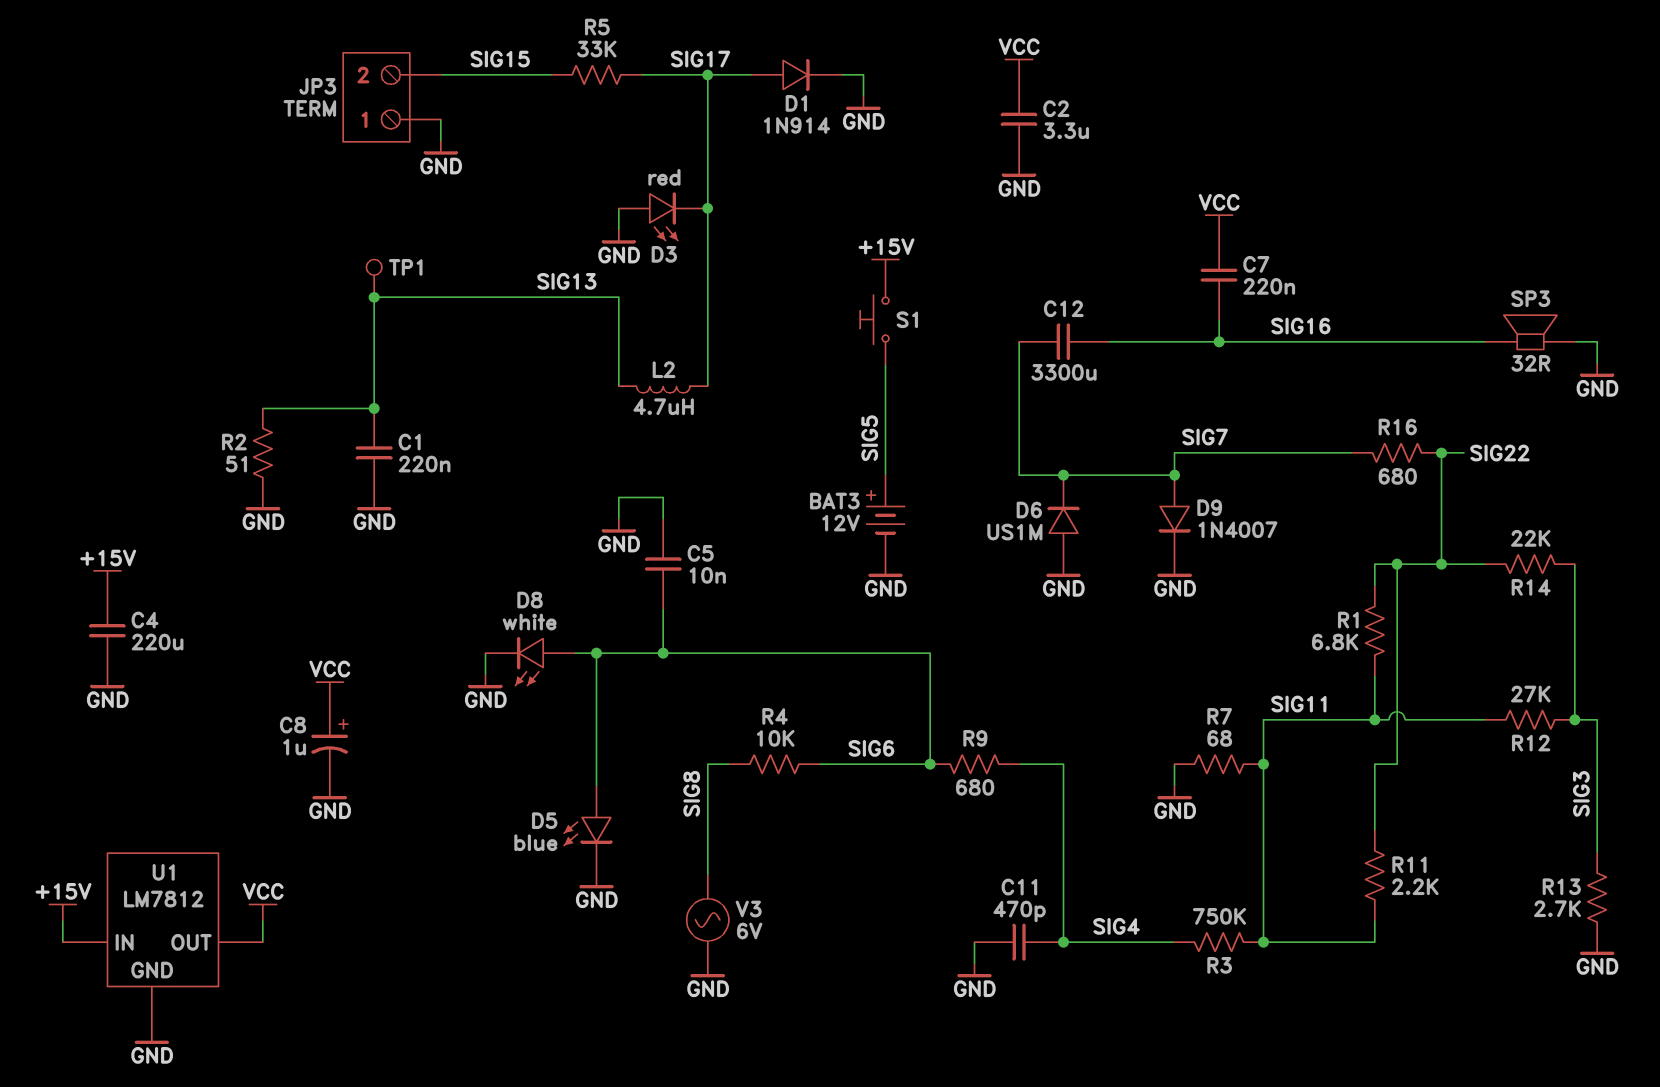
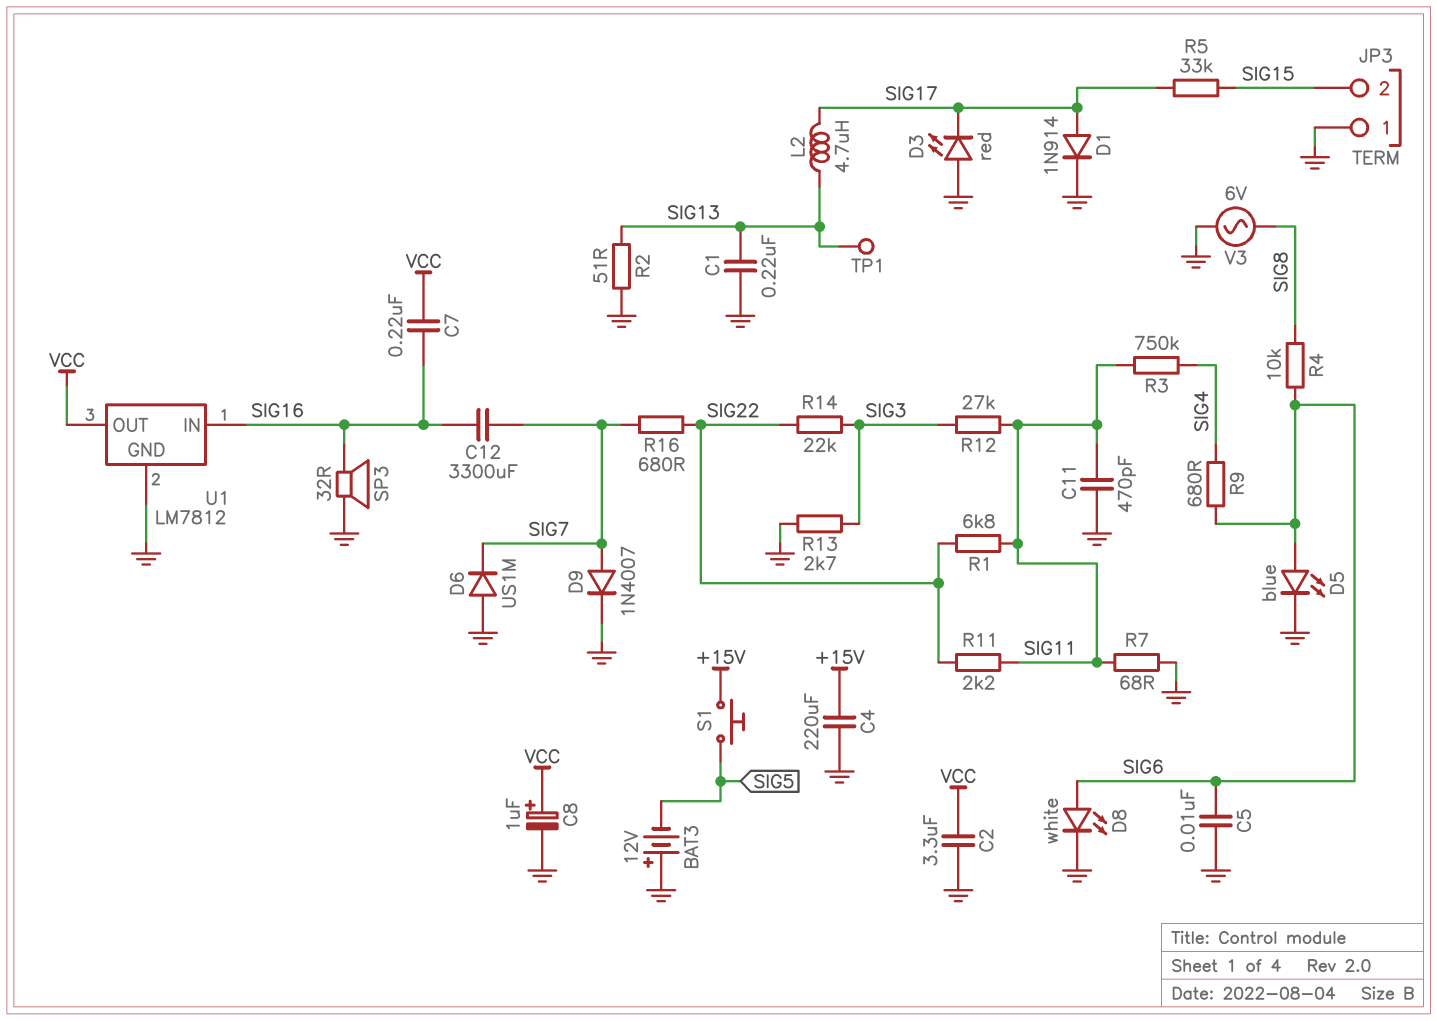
BAT3: 12V (plus SIG5, minus GND) -> 12V (plus GND, minus SIG5)
C11: 470pF (GND, SIG4) -> 470pF (GND, SIG11)
U1 pin IN: +15V -> SIG16

